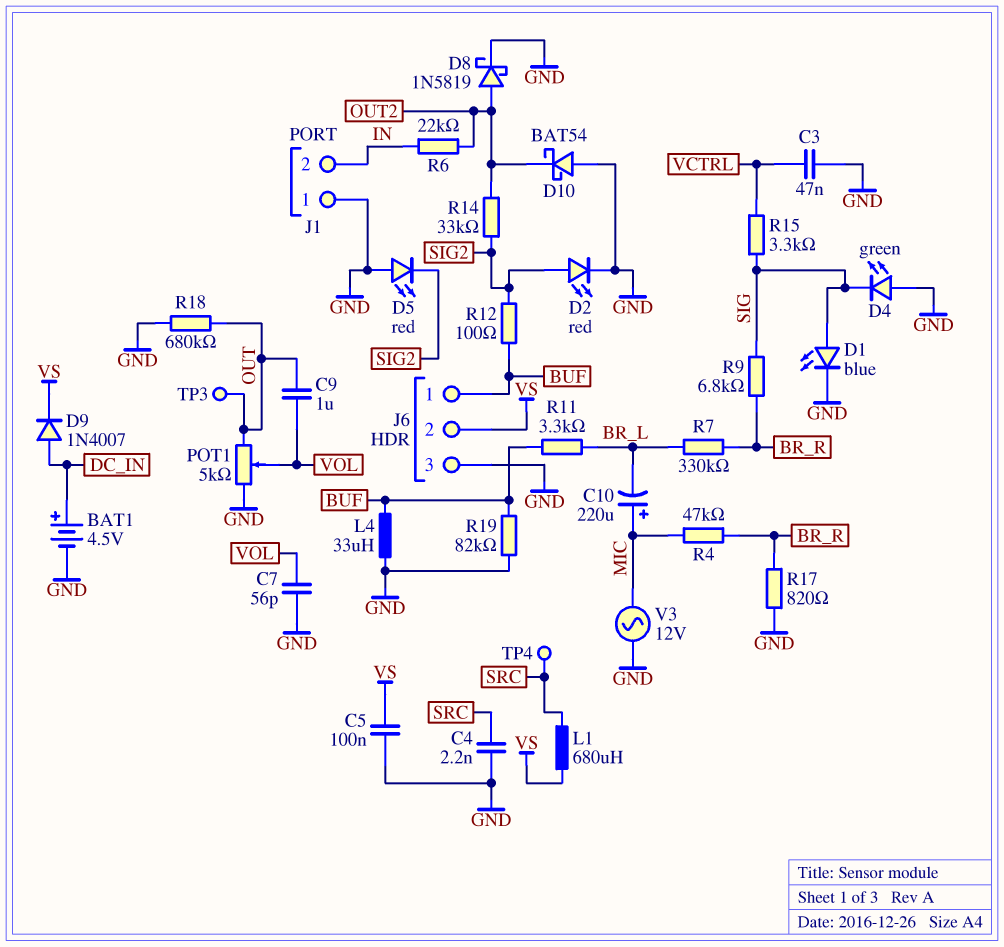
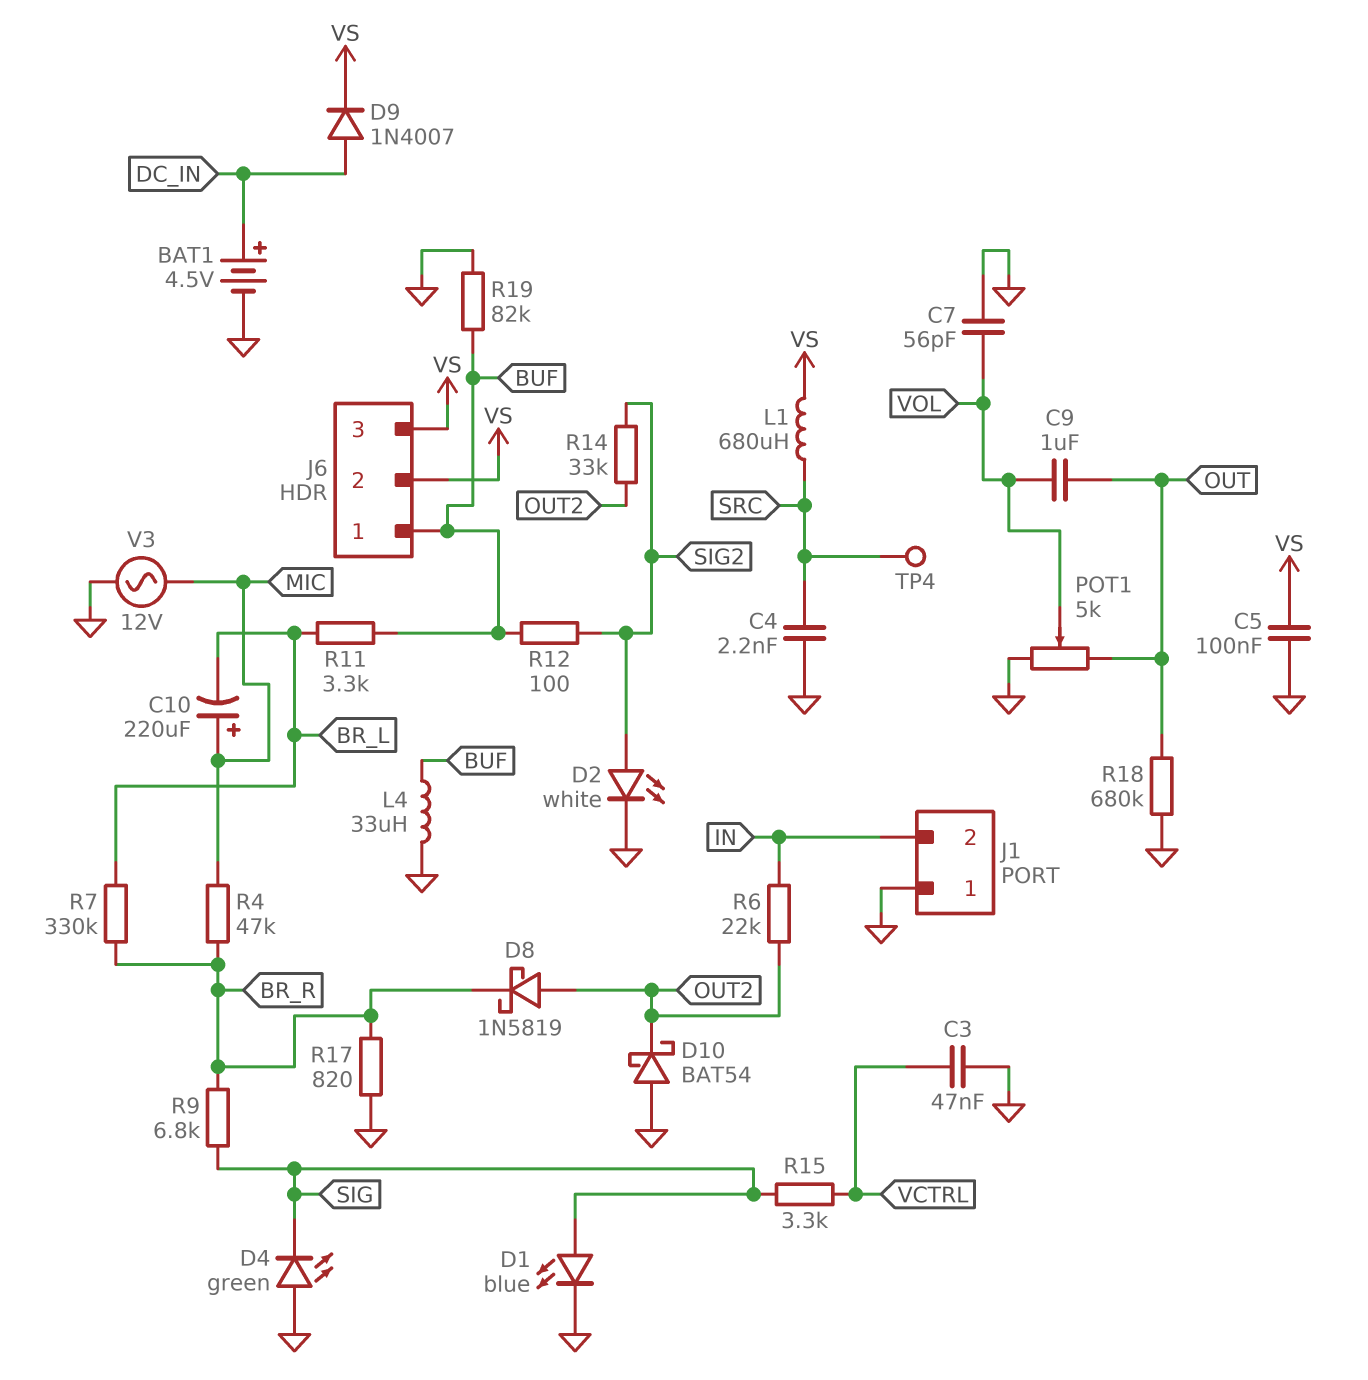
D2: LED red (A SIG2, K GND) -> LED white (A SIG2, K GND)
D5: LED red (A GND, K SIG2) -> none
D8: schottky 1N5819 (A OUT2, K GND) -> schottky 1N5819 (A OUT2, K BR_R)
J6 pin 3: GND -> VS
TP3: test point (OUT) -> none

